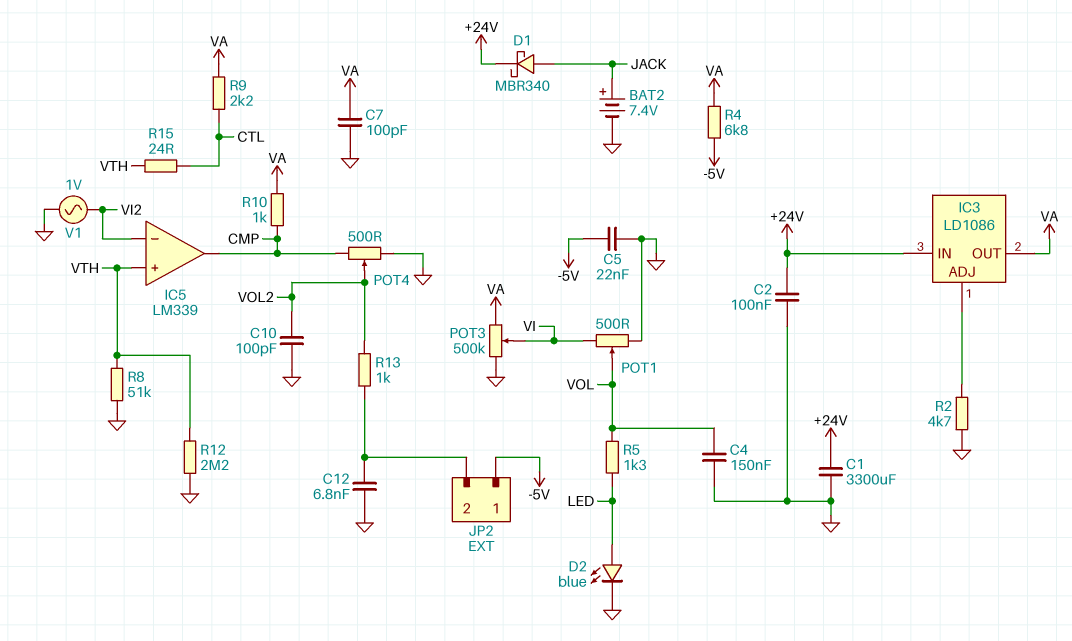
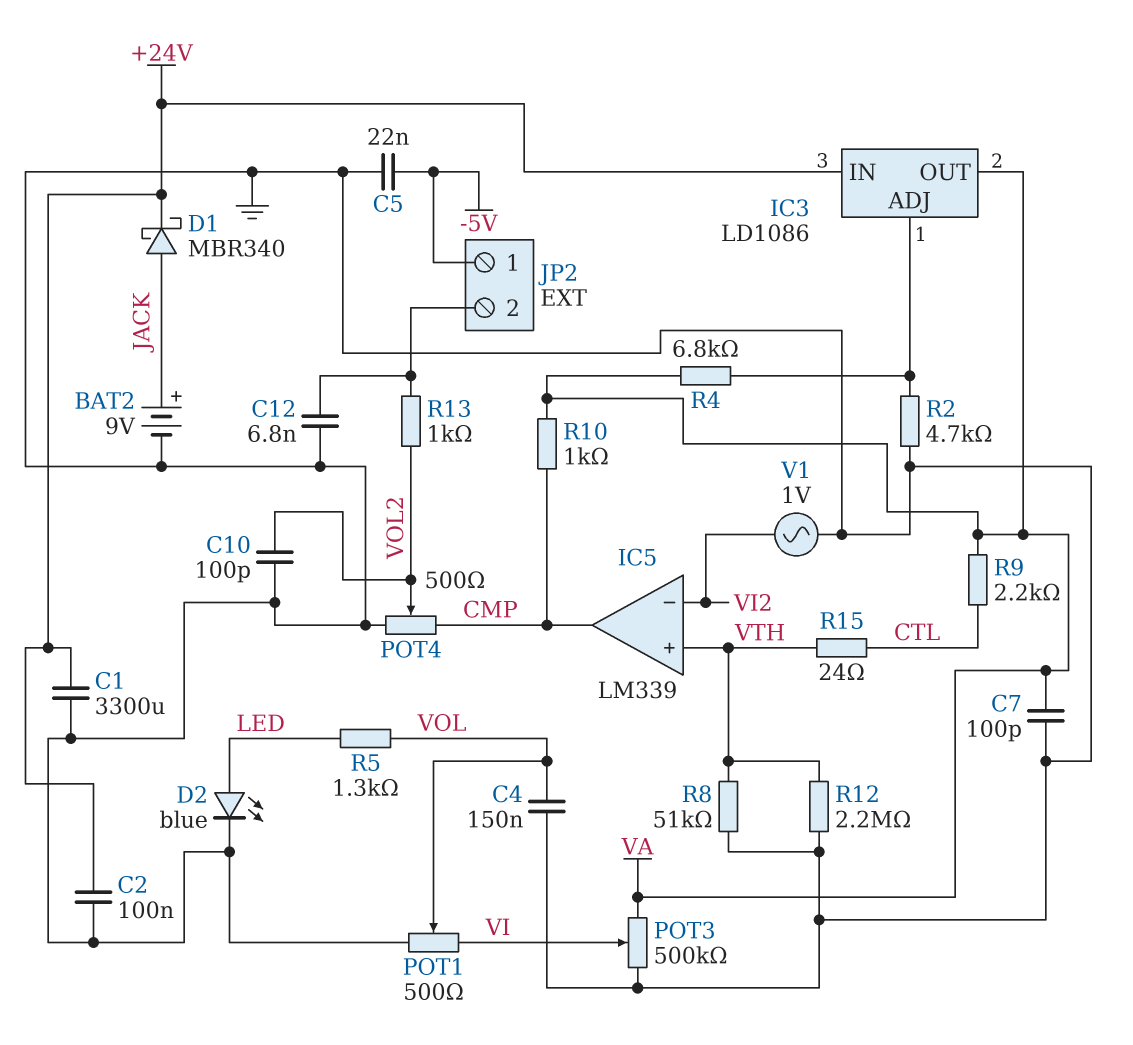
BAT2: 7.4V (plus JACK, minus GND) -> 9V (plus JACK, minus GND)
R4: 6.8k (-5V, VA) -> 6.8k (IC3/ADJ, VA)

